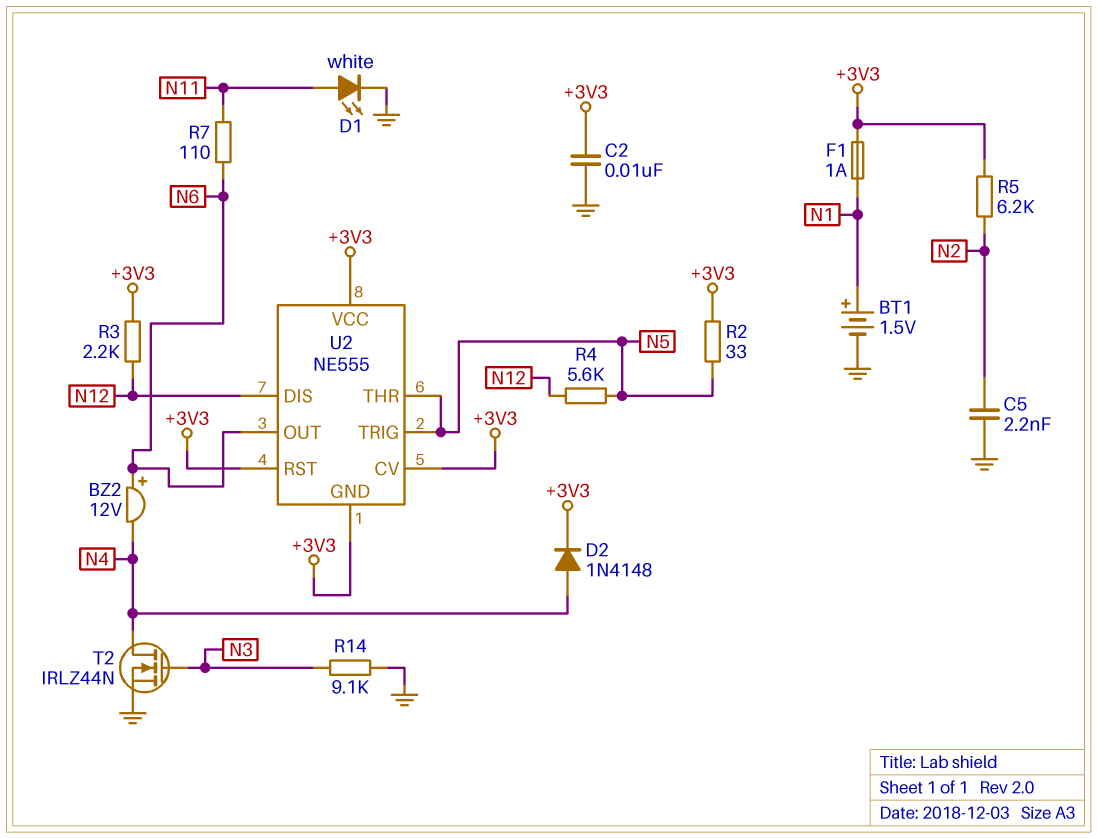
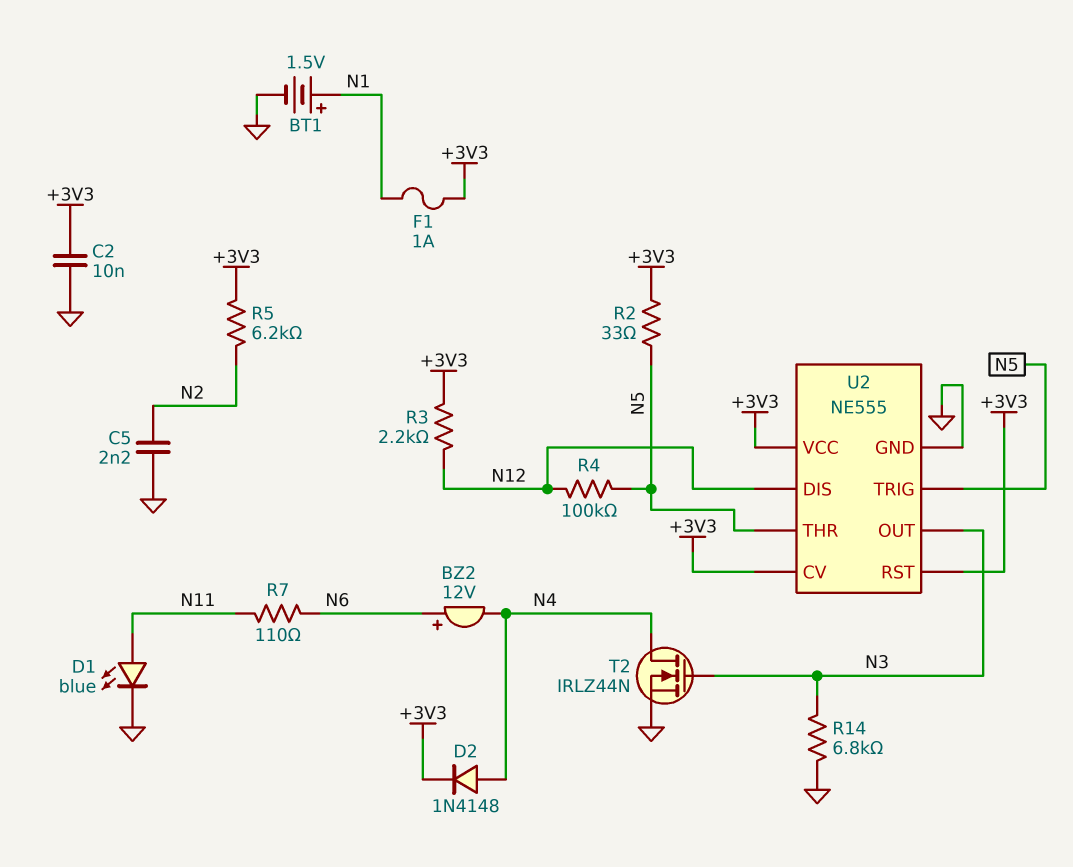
D1: LED white (A N11, K GND) -> LED blue (A N11, K GND)
R4: 5.6k (N5, N12) -> 100k (N5, N12)
R14: 9.1k (GND, N3) -> 6.8k (GND, N3)
U2 pin GND: +3V3 -> GND
U2 pin OUT: N6 -> N3

